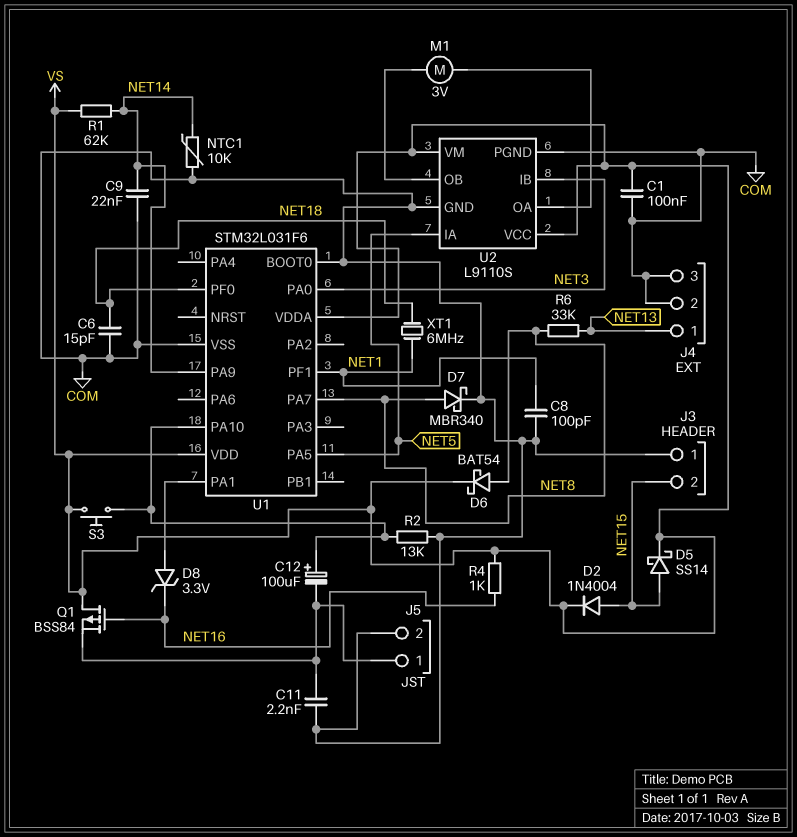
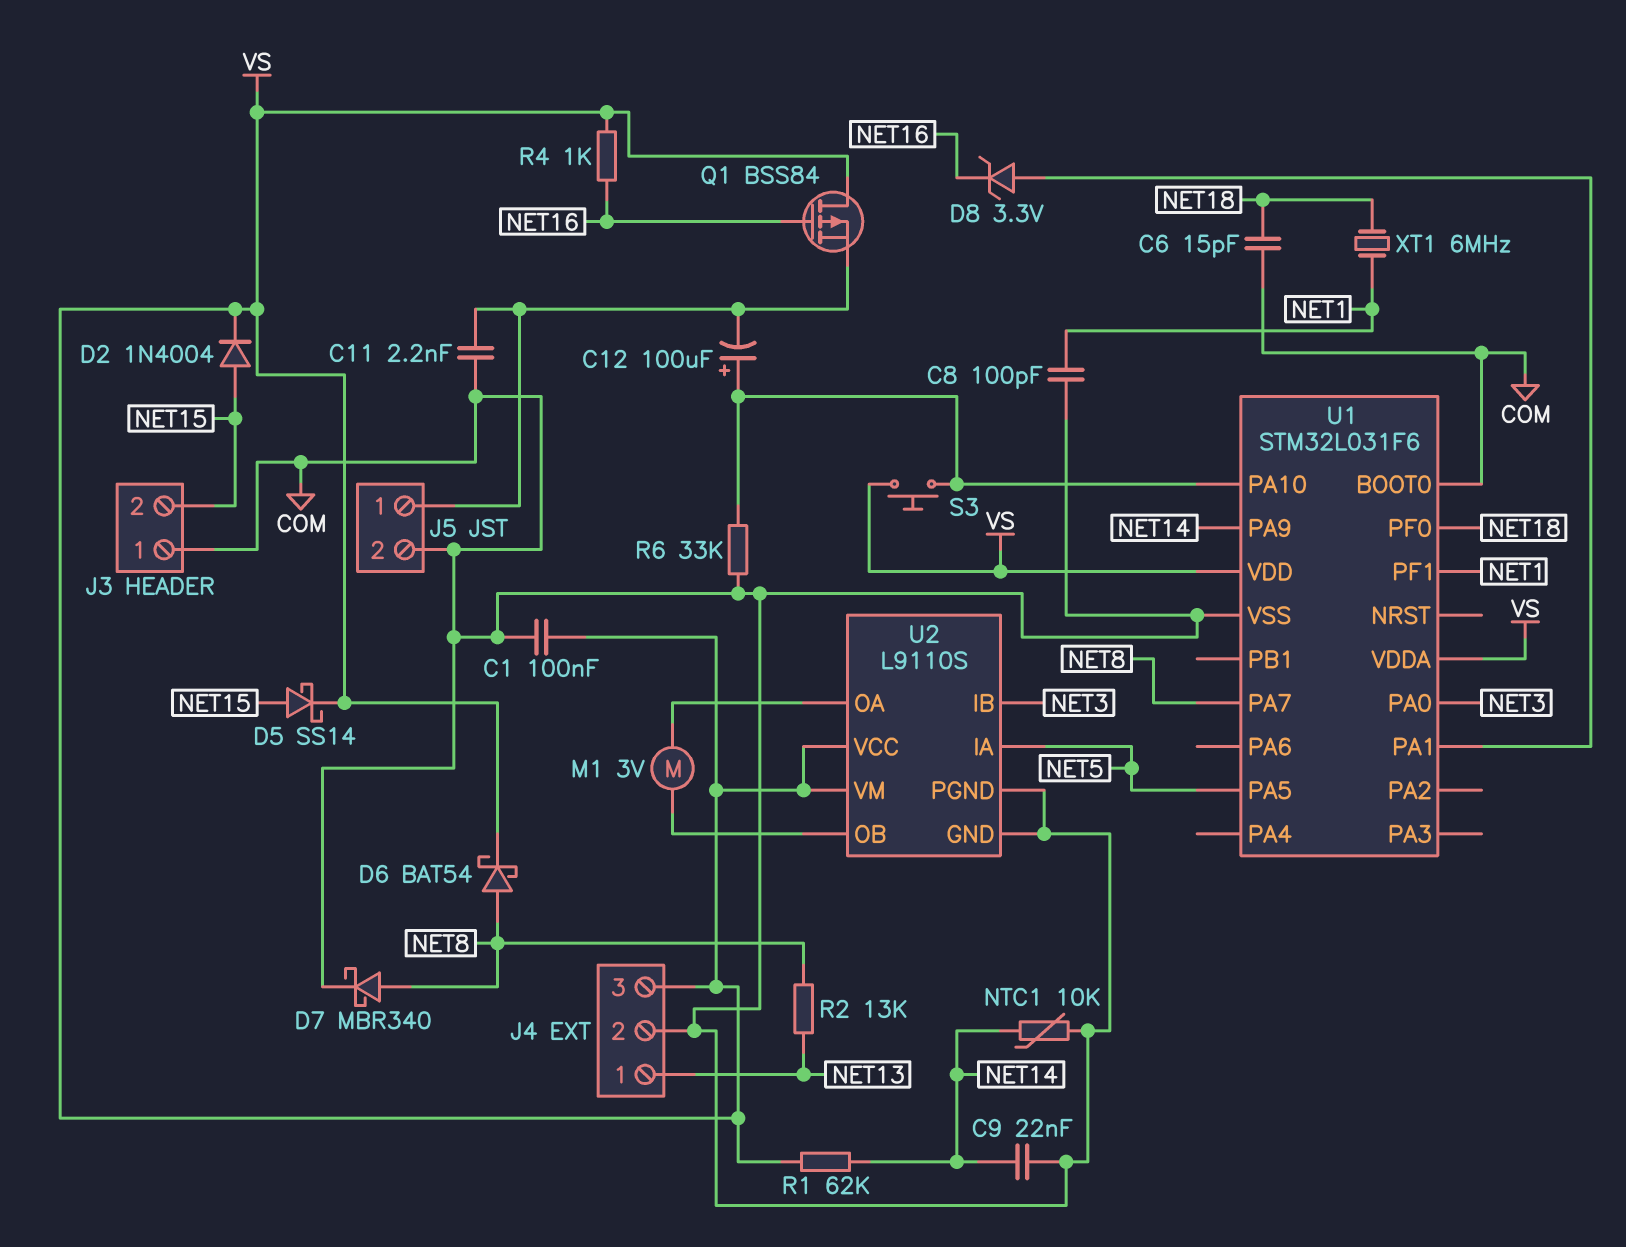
J4 pin 3: COM -> VS
R2: 13k (COM, U1/PA10) -> 13k (NET8, NET13)
R6: 33k (NET8, NET13) -> 33k (COM, U1/PA10)

